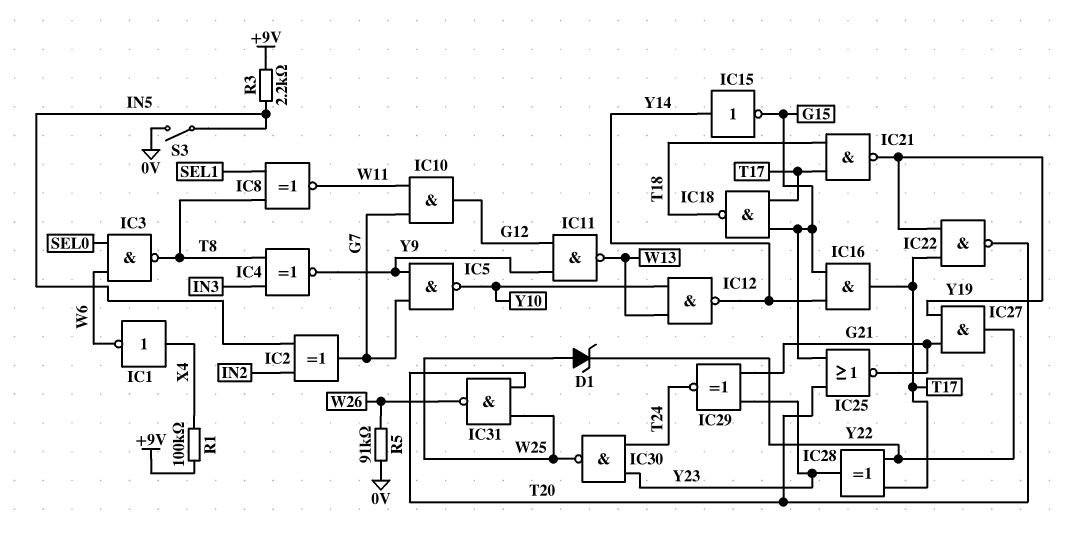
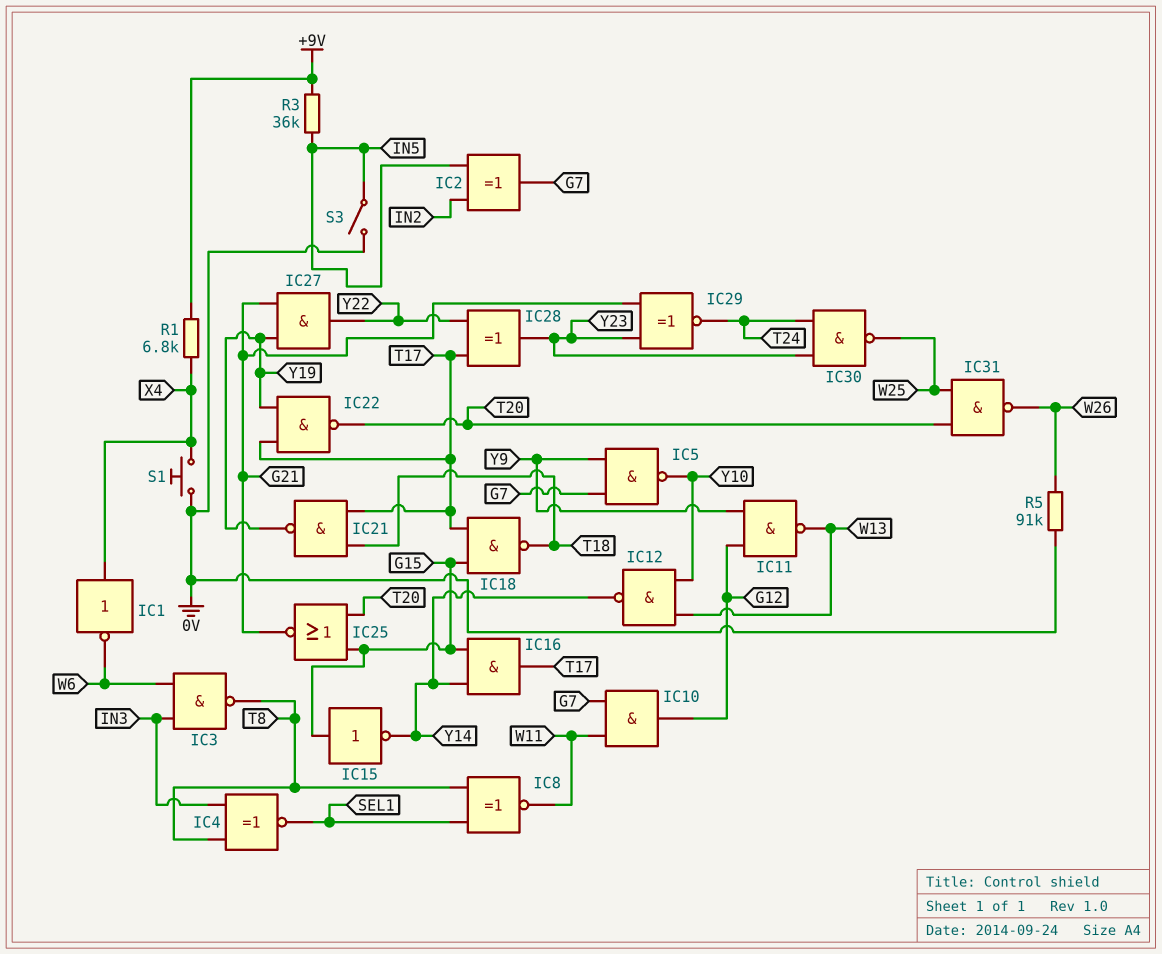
D1: zener (A W25, K Y22) -> none
IC3: NAND (in SEL0, in W6, out T8) -> NAND (in IN3, in W6, out T8)
IC4: XNOR (in IN3, in T8, out Y9) -> XNOR (in IN3, in T8, out SEL1)
IC15: NOT (in Y14, out G15) -> NOT (in G15, out Y14)
R1: 100k (+9V, X4) -> 6.8k (+9V, X4)
R3: 2.2k (+9V, IN5) -> 36k (+9V, IN5)
S1: none -> button (0V, X4)

